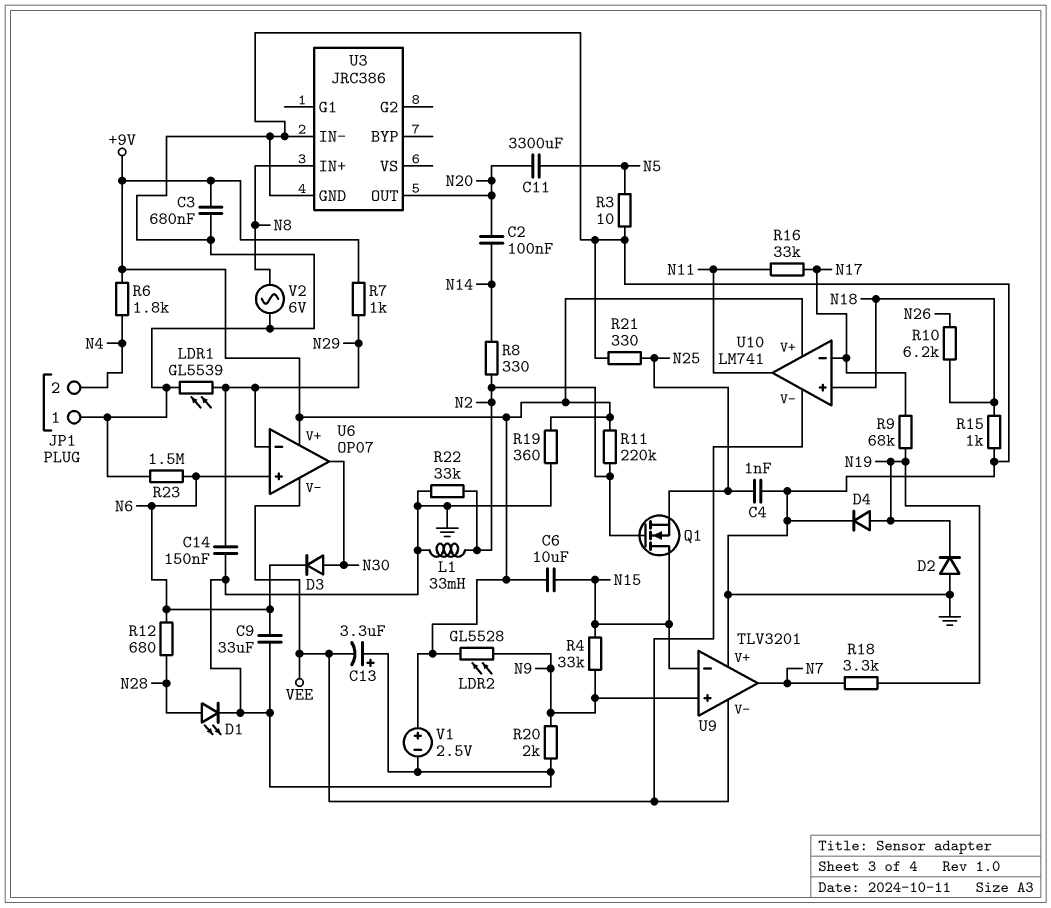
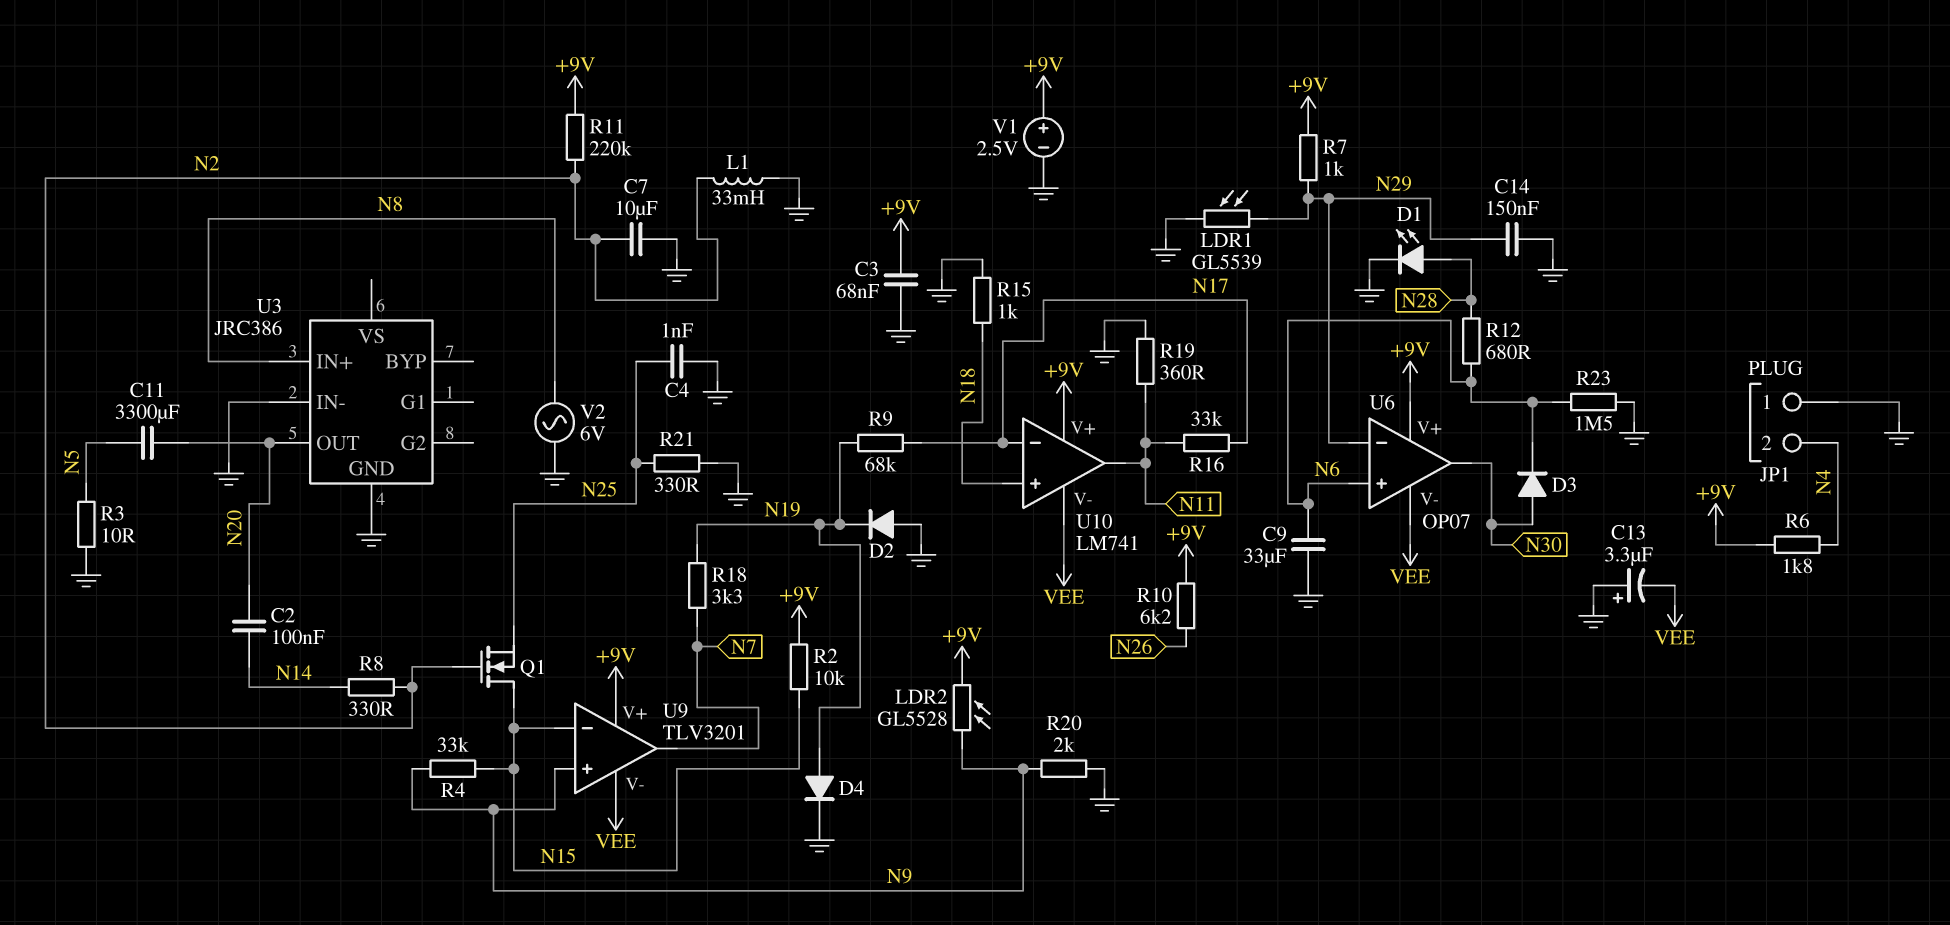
C3: 680nF (+9V, GND) -> 68nF (+9V, GND)
C6: 10uF (+9V, N15) -> none
C7: none -> 10uF (GND, N2)
R2: none -> 10k (+9V, N15)
R10: 6.2k (N18, N26) -> 6.2k (+9V, N26)
R19: 360 (+9V, GND) -> 360 (GND, N11)
R22: 33k (GND, N2) -> none
U9 pin V+: GND -> +9V

